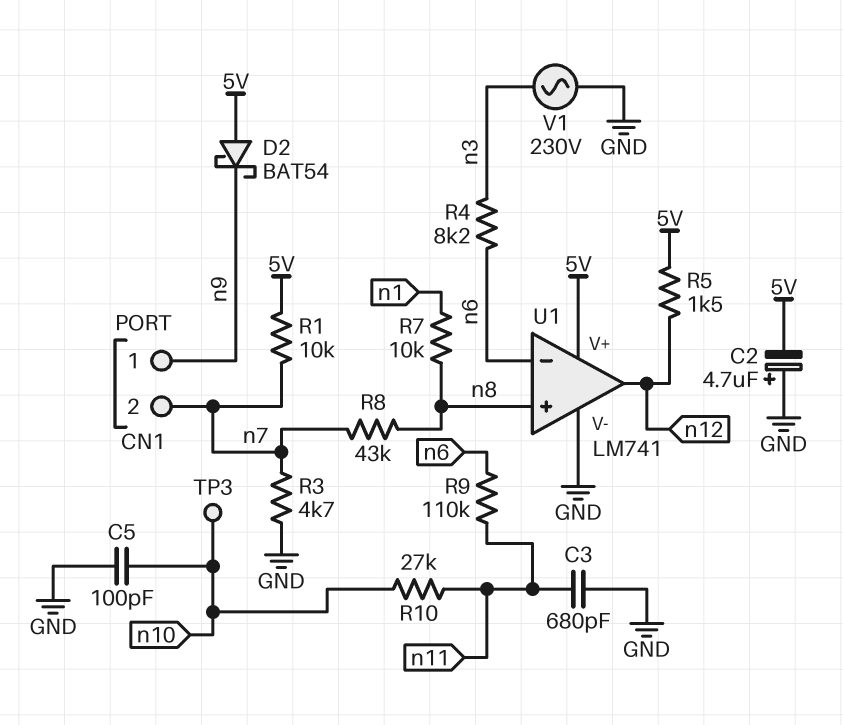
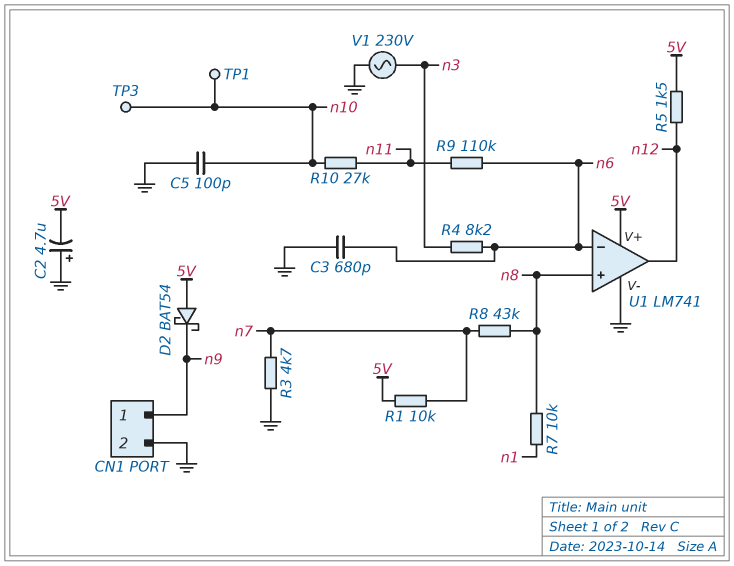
C3: 680pF (GND, n11) -> 680pF (GND, n6)
CN1 pin 2: n7 -> GND
TP1: none -> test point (n10)

